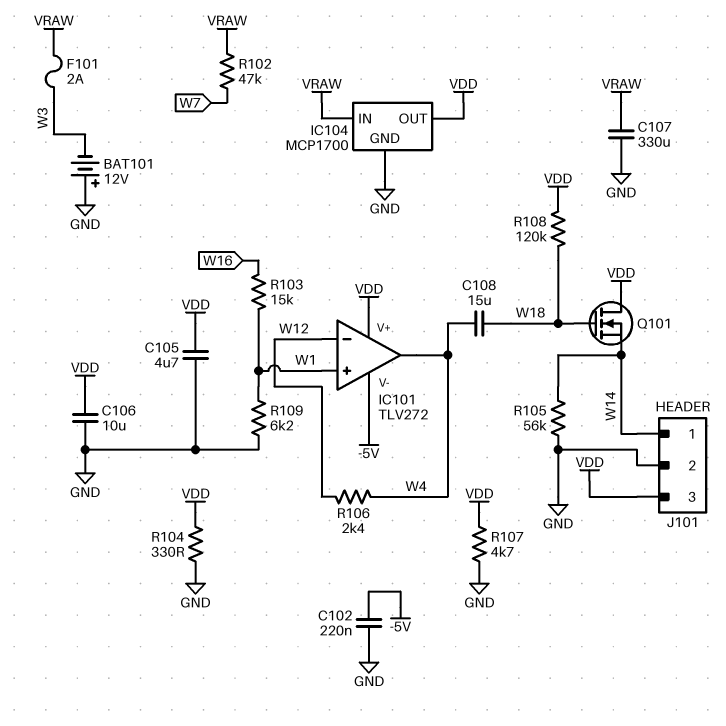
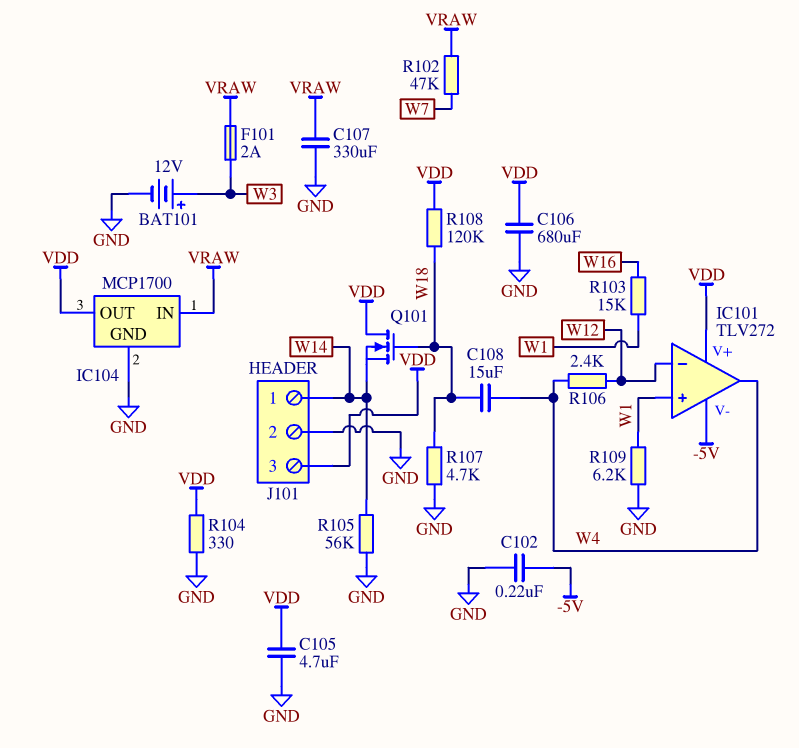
BAT101: 12V (plus GND, minus W3) -> 12V (plus W3, minus GND)
C106: 10uF (GND, VDD) -> 680uF (GND, VDD)
R107: 4.7k (GND, VDD) -> 4.7k (GND, W18)

